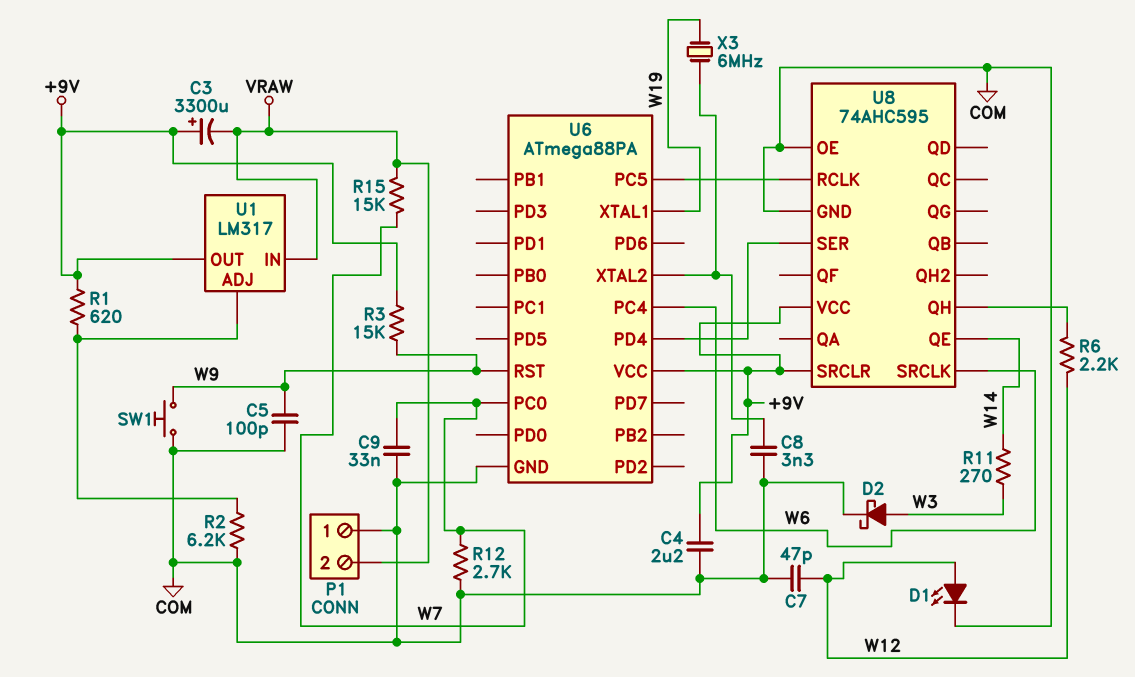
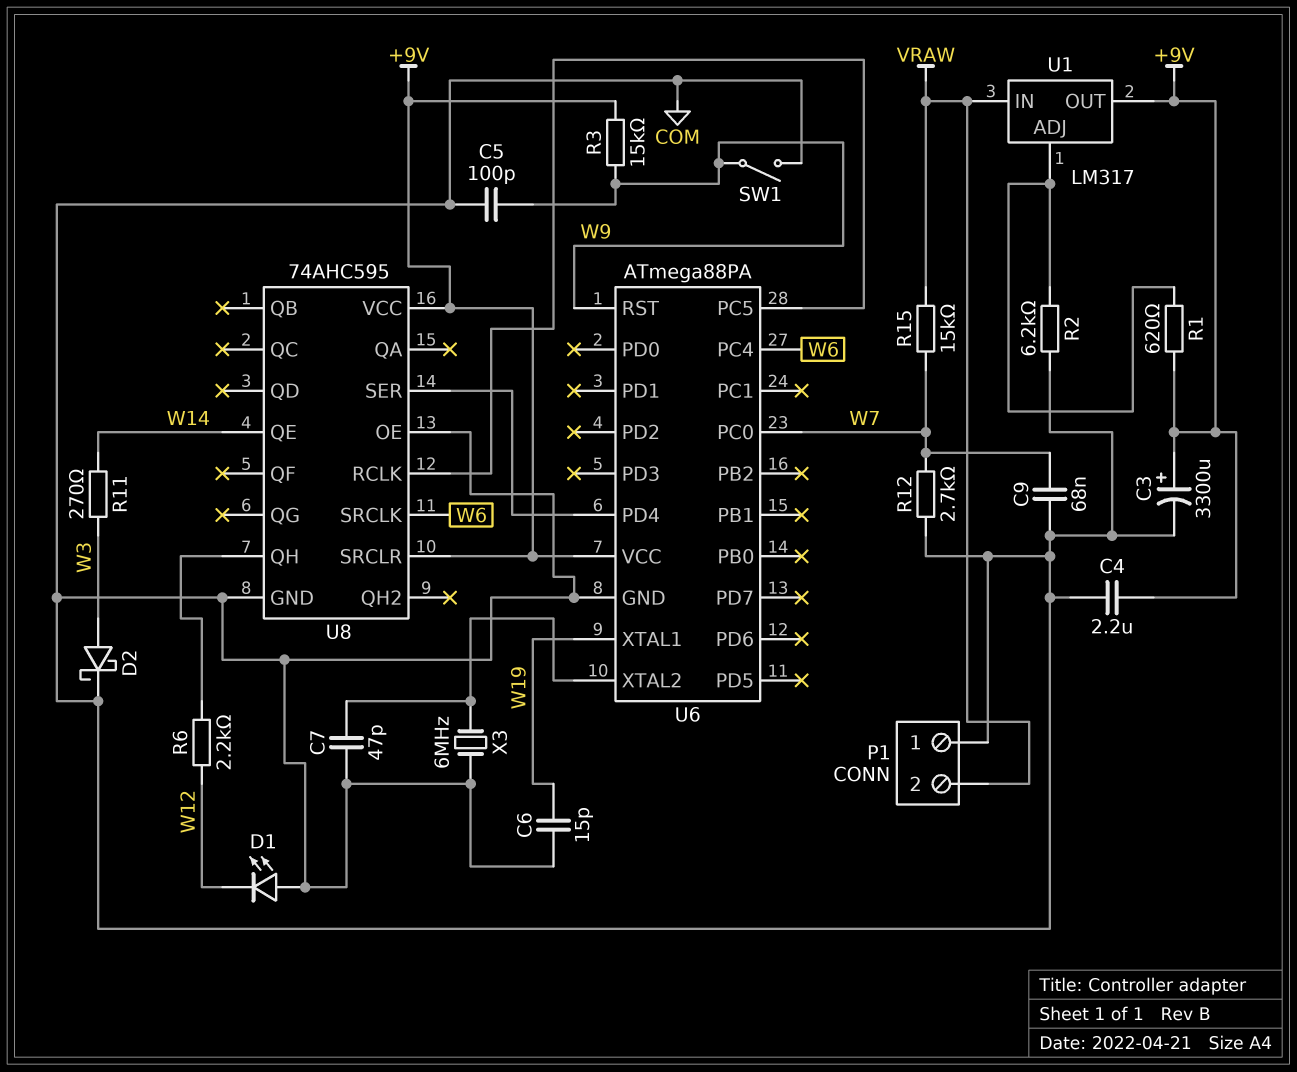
C3: 3300uF (plus +9V, minus VRAW) -> 3300uF (plus +9V, minus COM)
C6: none -> 15pF (COM, W19)
C7: 47pF (COM, W12) -> 47pF (COM, U6/XTAL2)
C8: 3.3nF (COM, U6/XTAL2) -> none
C9: 33nF (COM, W7) -> 68nF (COM, W7)
D1: LED (A W12, K COM) -> LED (A COM, K W12)
SW1: button (COM, W9) -> switch (COM, W9)
X3: 6MHz (U6/XTAL2, W19) -> 6MHz (COM, U6/XTAL2)

